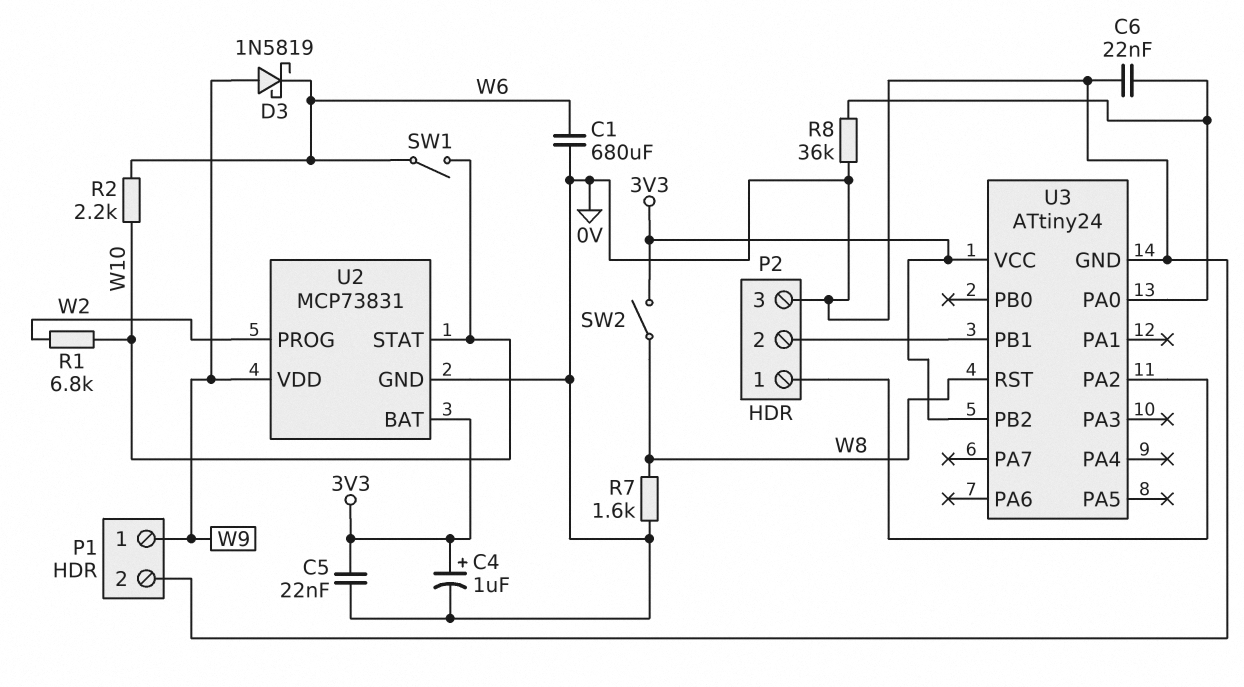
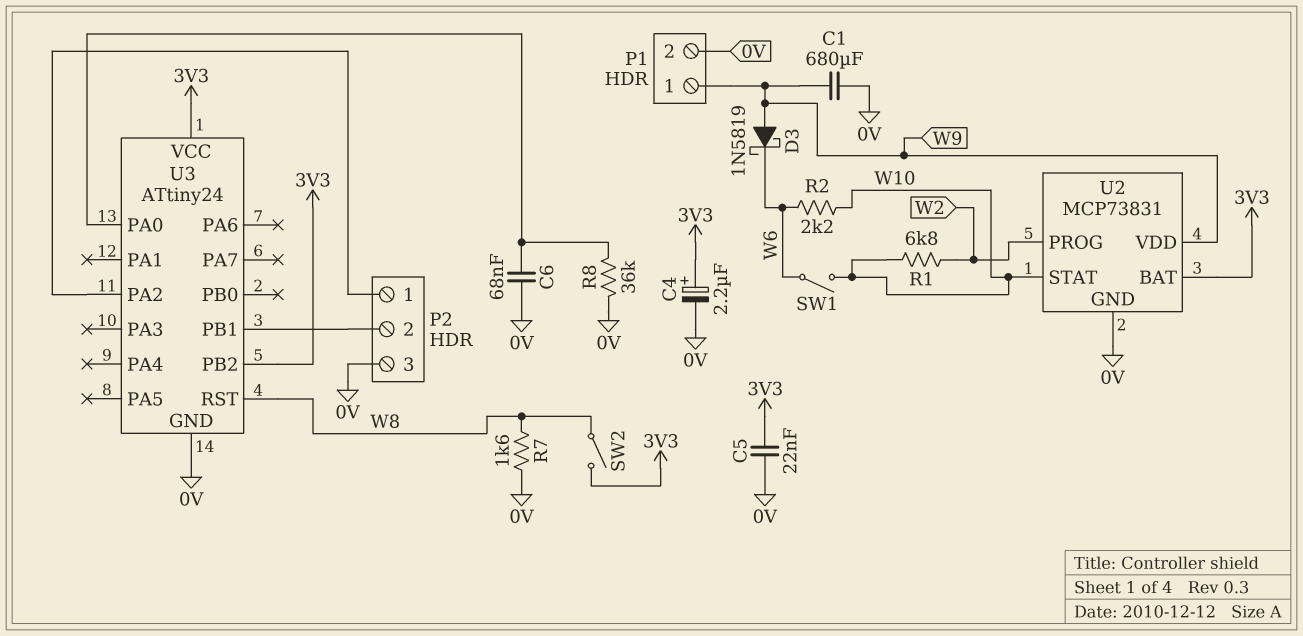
C1: 680uF (0V, W6) -> 680uF (0V, W9)
C4: 1uF (plus 3V3, minus 0V) -> 2.2uF (plus 3V3, minus 0V)
C6: 22nF (0V, U3/PA0) -> 68nF (0V, U3/PA0)

